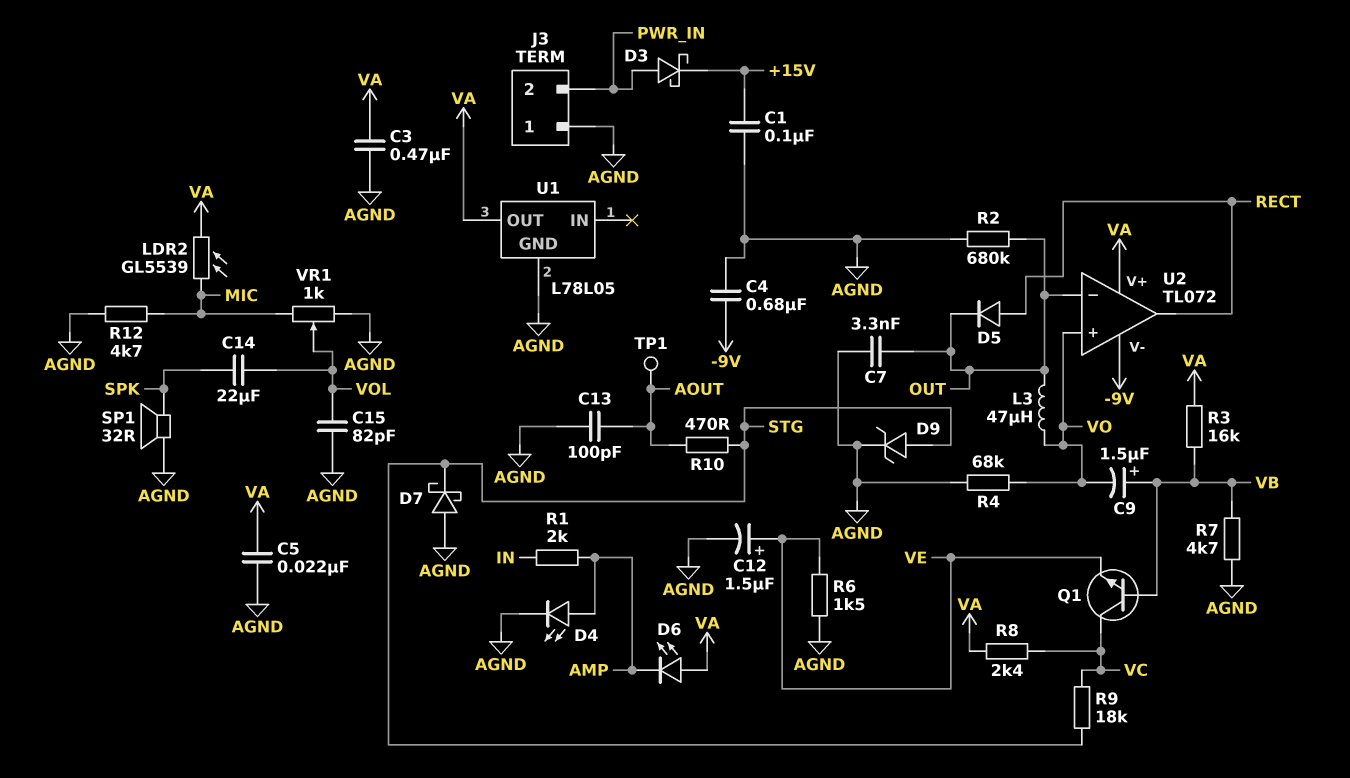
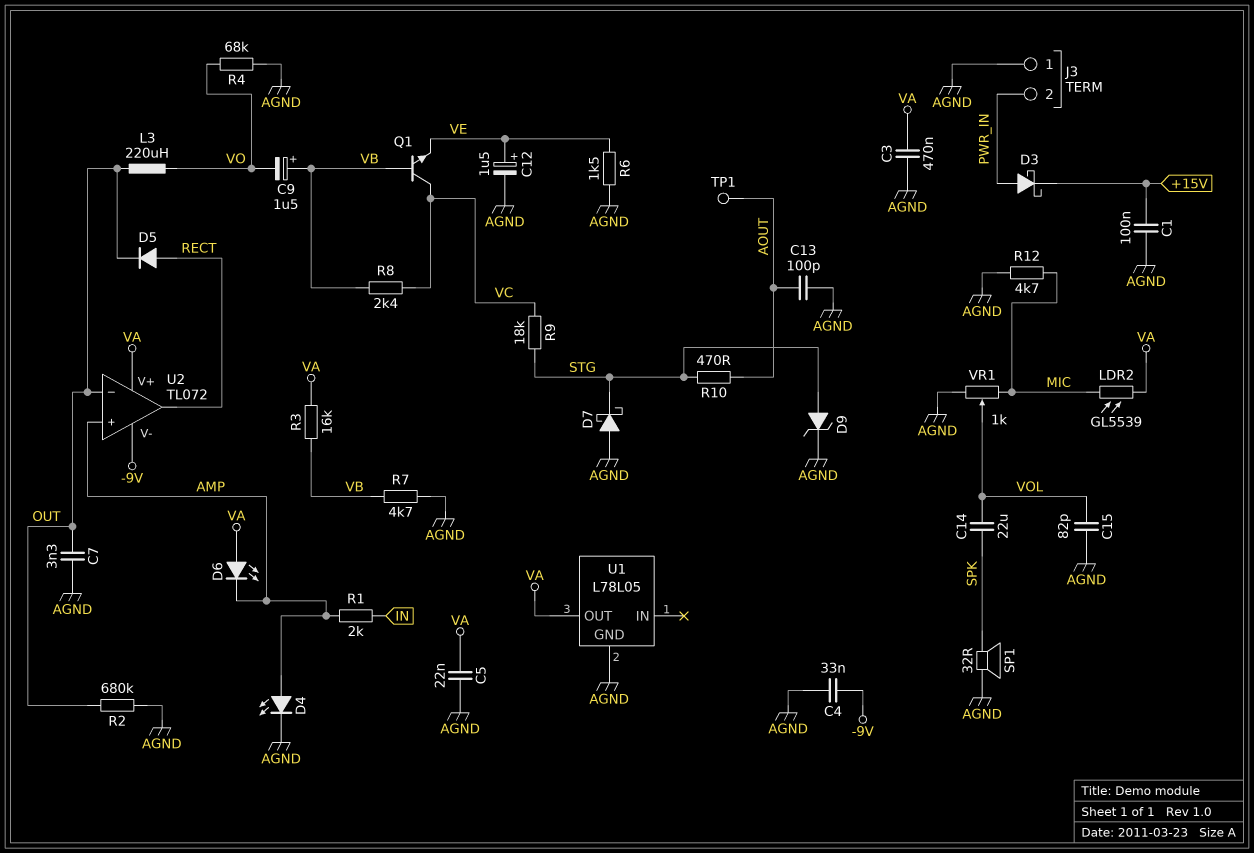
C4: 680nF (-9V, AGND) -> 33nF (-9V, AGND)
L3: 47uH (OUT, VO) -> 220uH (OUT, VO)
R8: 2.4k (VA, VC) -> 2.4k (VB, VC)
U2 pin in+: VO -> AMP

